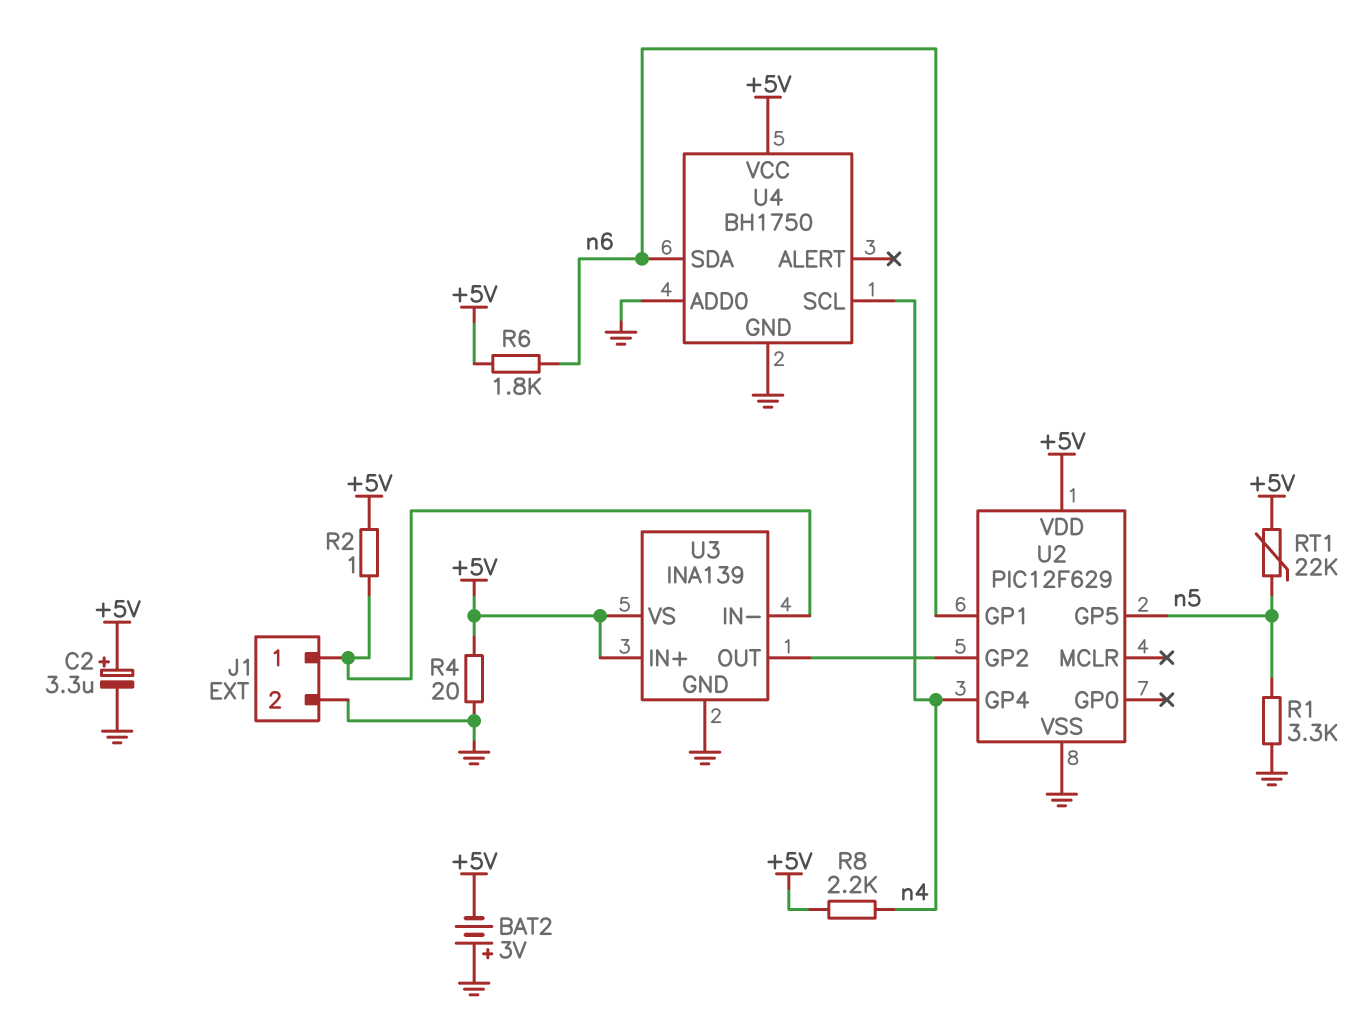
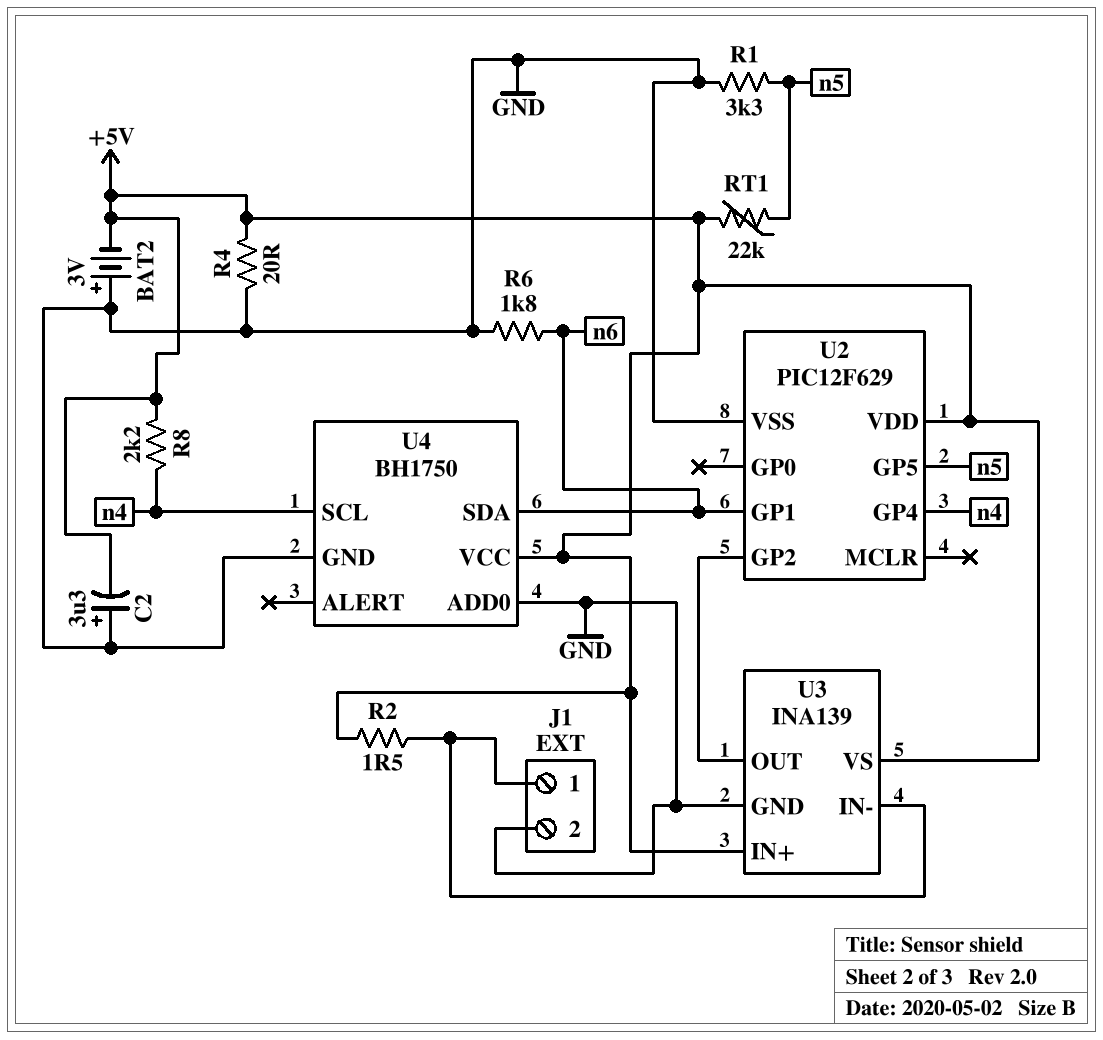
C2: 3.3uF (plus +5V, minus GND) -> 3.3uF (plus GND, minus +5V)
R2: 1 (+5V, J1/1) -> 1.5 (+5V, J1/1)
R6: 1.8k (+5V, n6) -> 1.8k (GND, n6)

